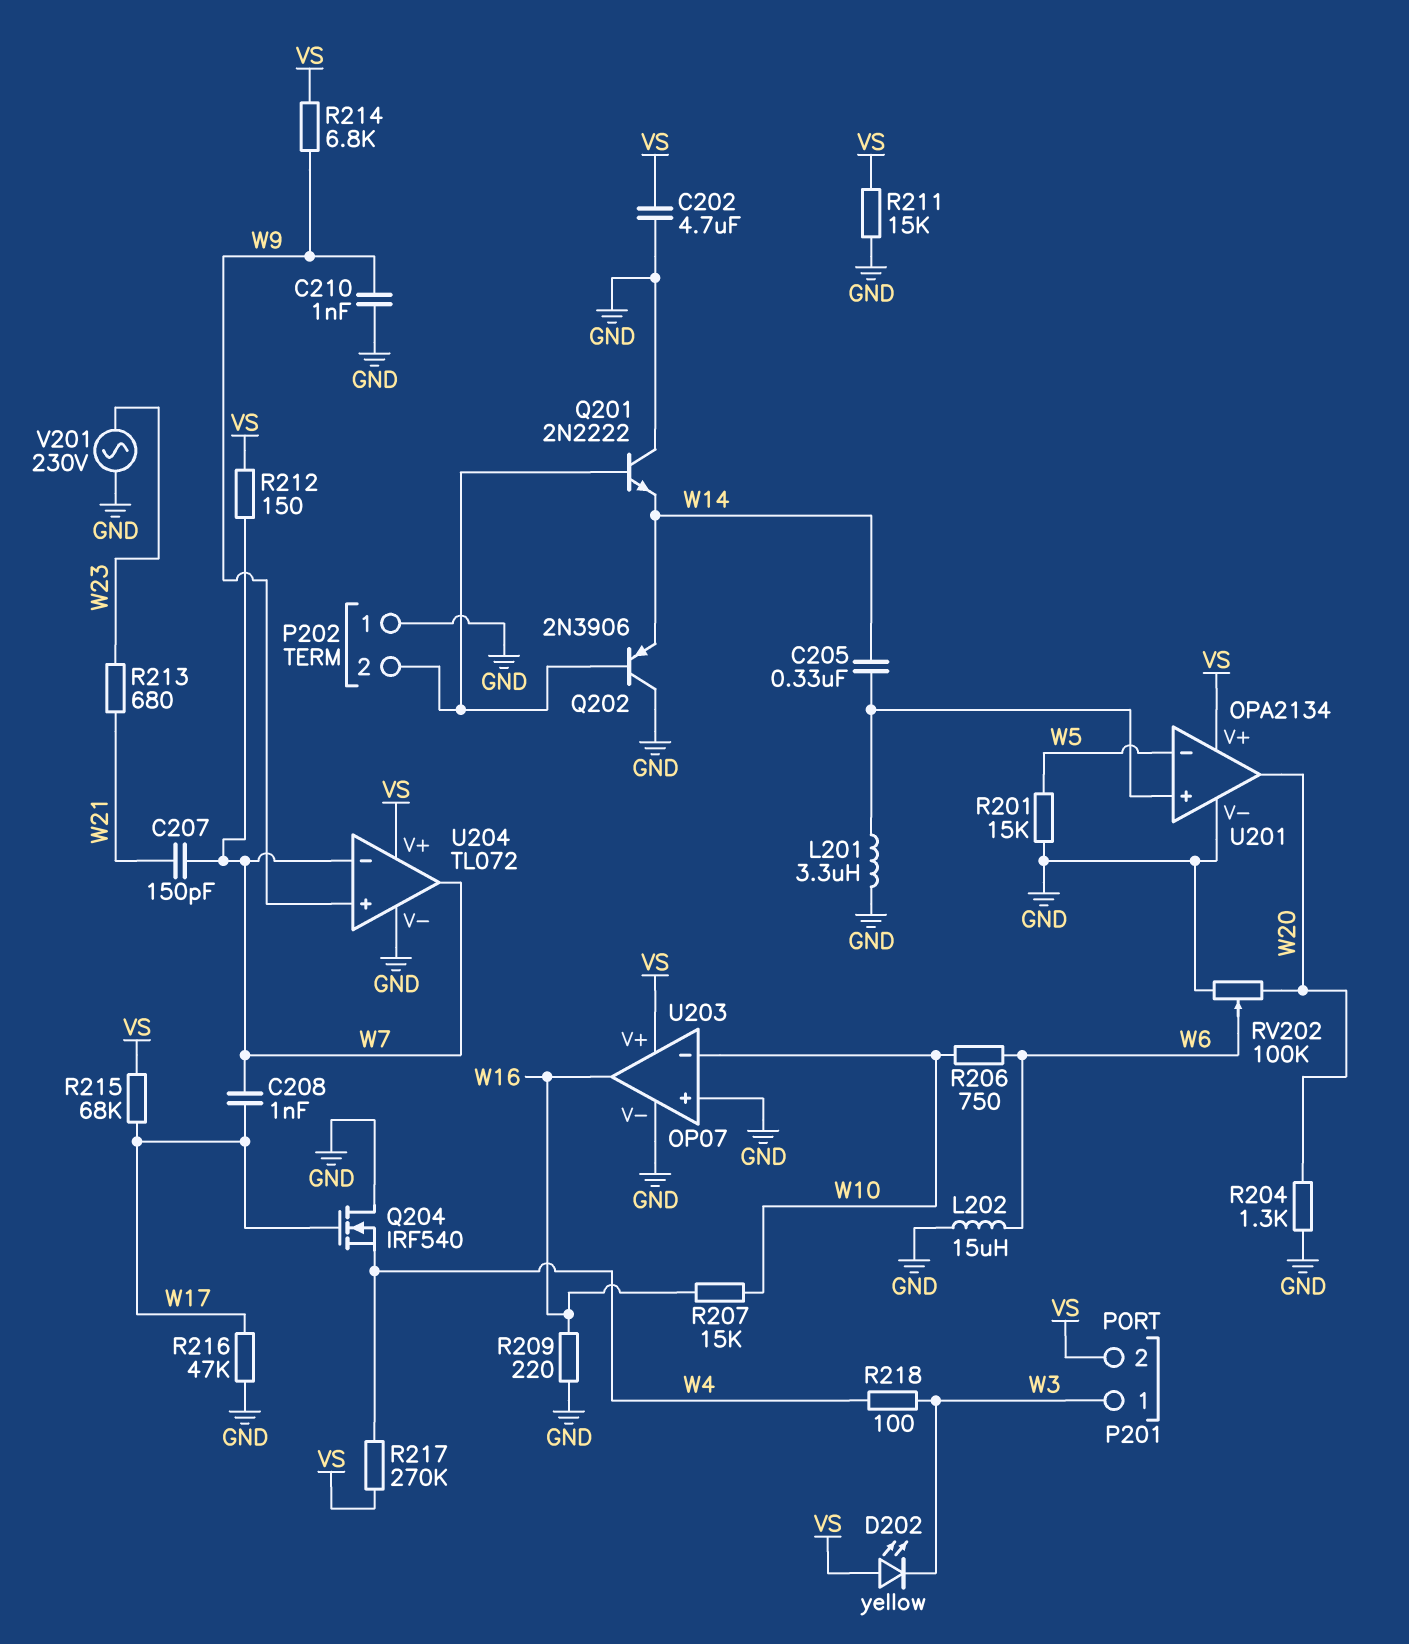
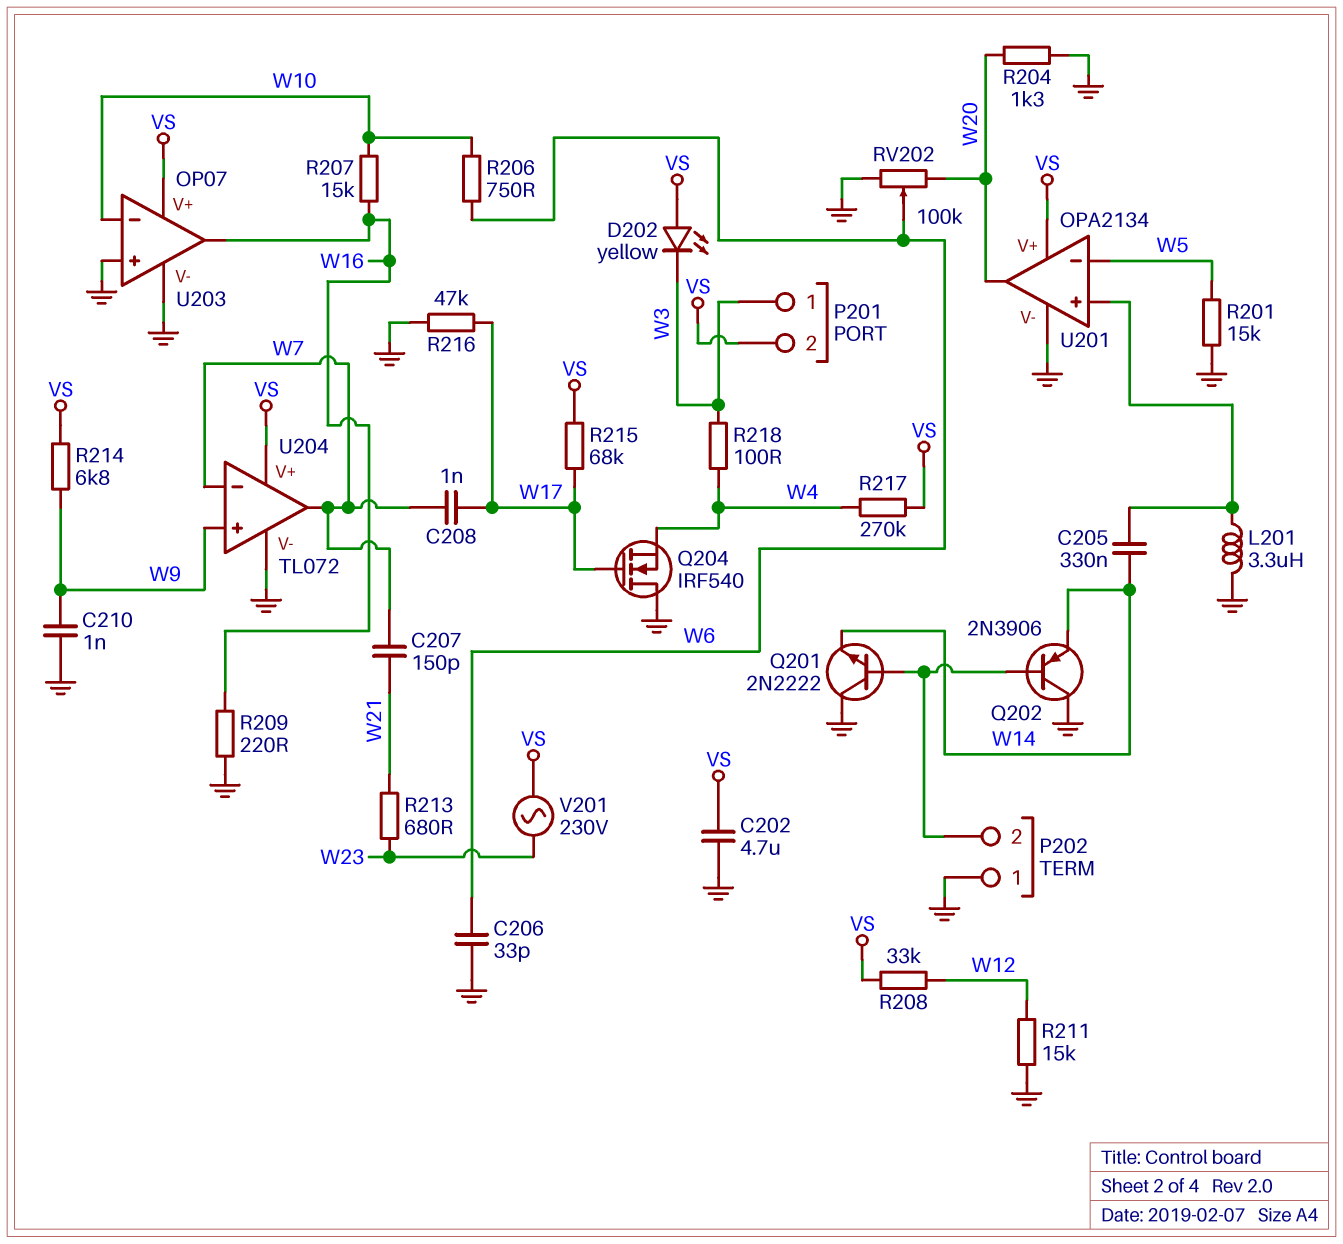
C206: none -> 33pF (GND, W6)
L202: 15uH (GND, W6) -> none
R208: none -> 33k (VS, W12)
R211: 15k (GND, VS) -> 15k (GND, W12)
R212: 150 (VS, W7) -> none
V201: AC 230V (GND, W23) -> AC 230V (VS, W23)

